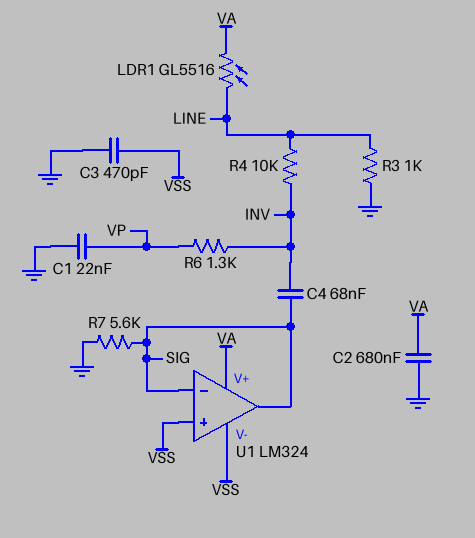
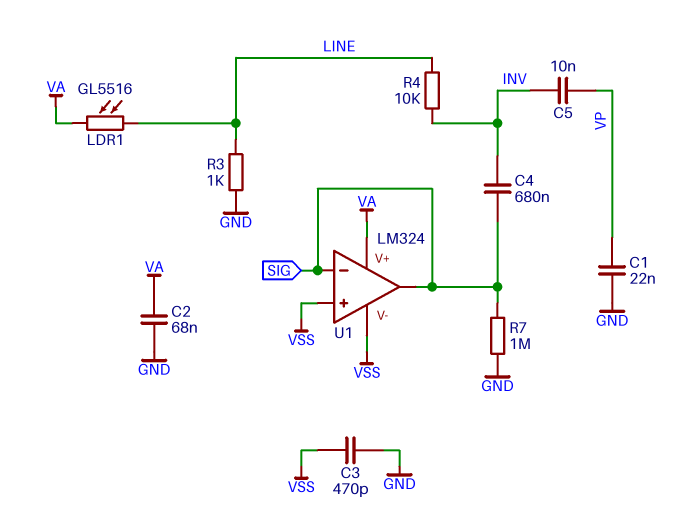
C2: 680nF (GND, VA) -> 68nF (GND, VA)
C4: 68nF (INV, SIG) -> 680nF (INV, SIG)
C5: none -> 10nF (INV, VP)
R6: 1.3k (INV, VP) -> none
R7: 5.6k (GND, SIG) -> 1M (GND, SIG)

